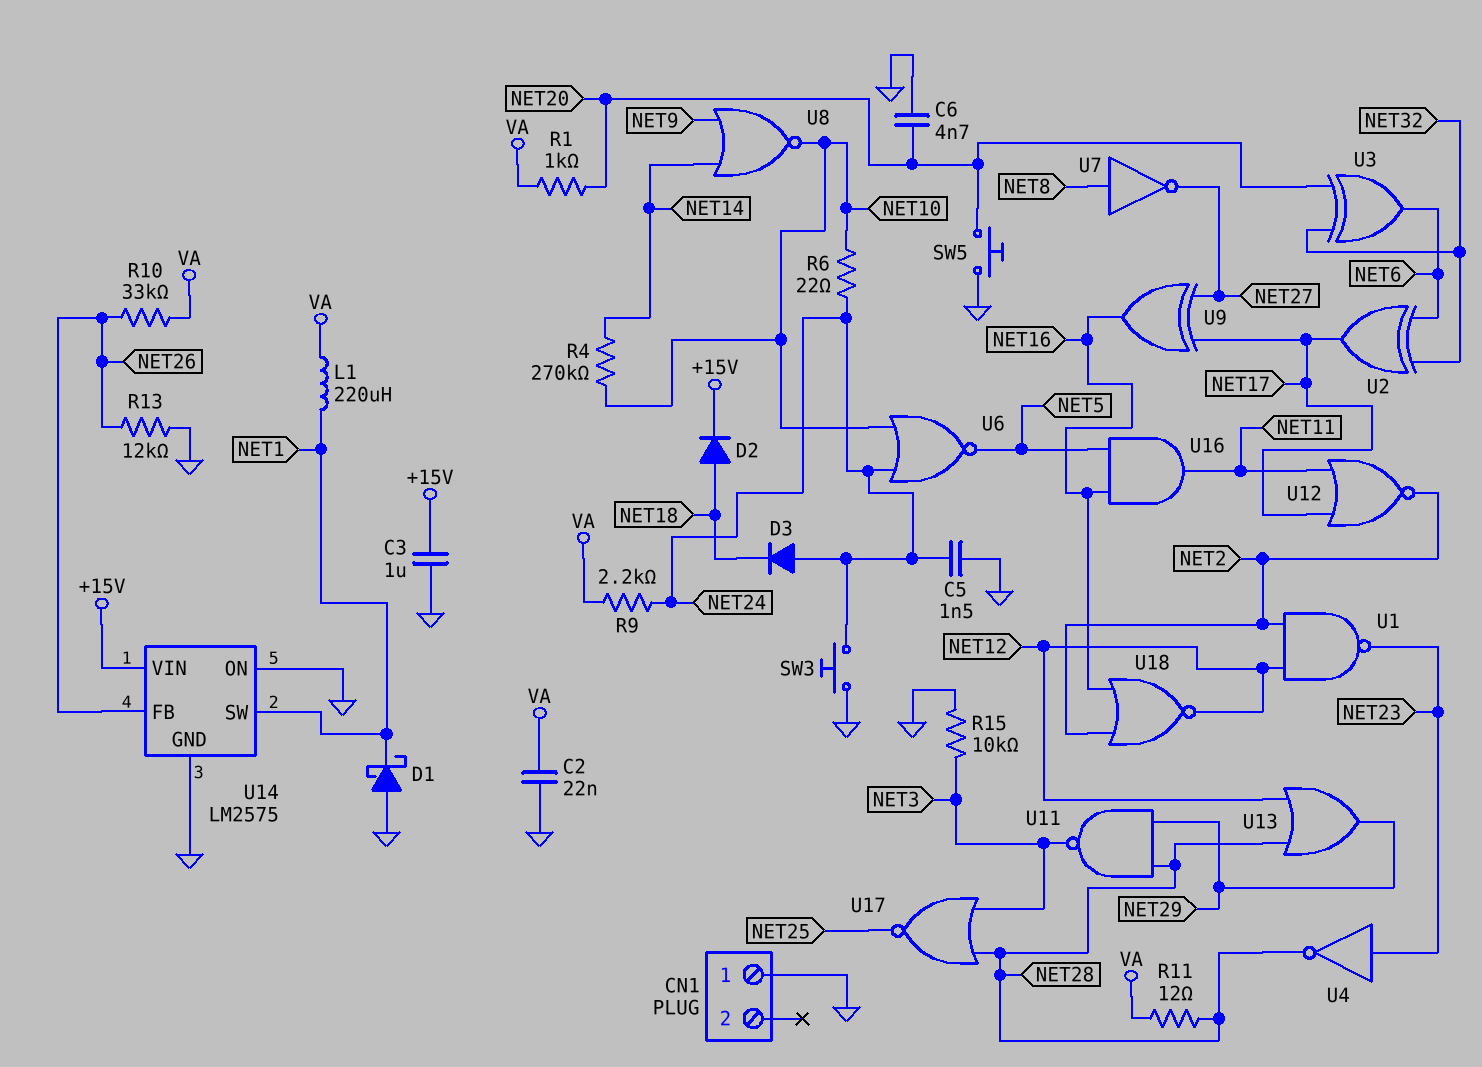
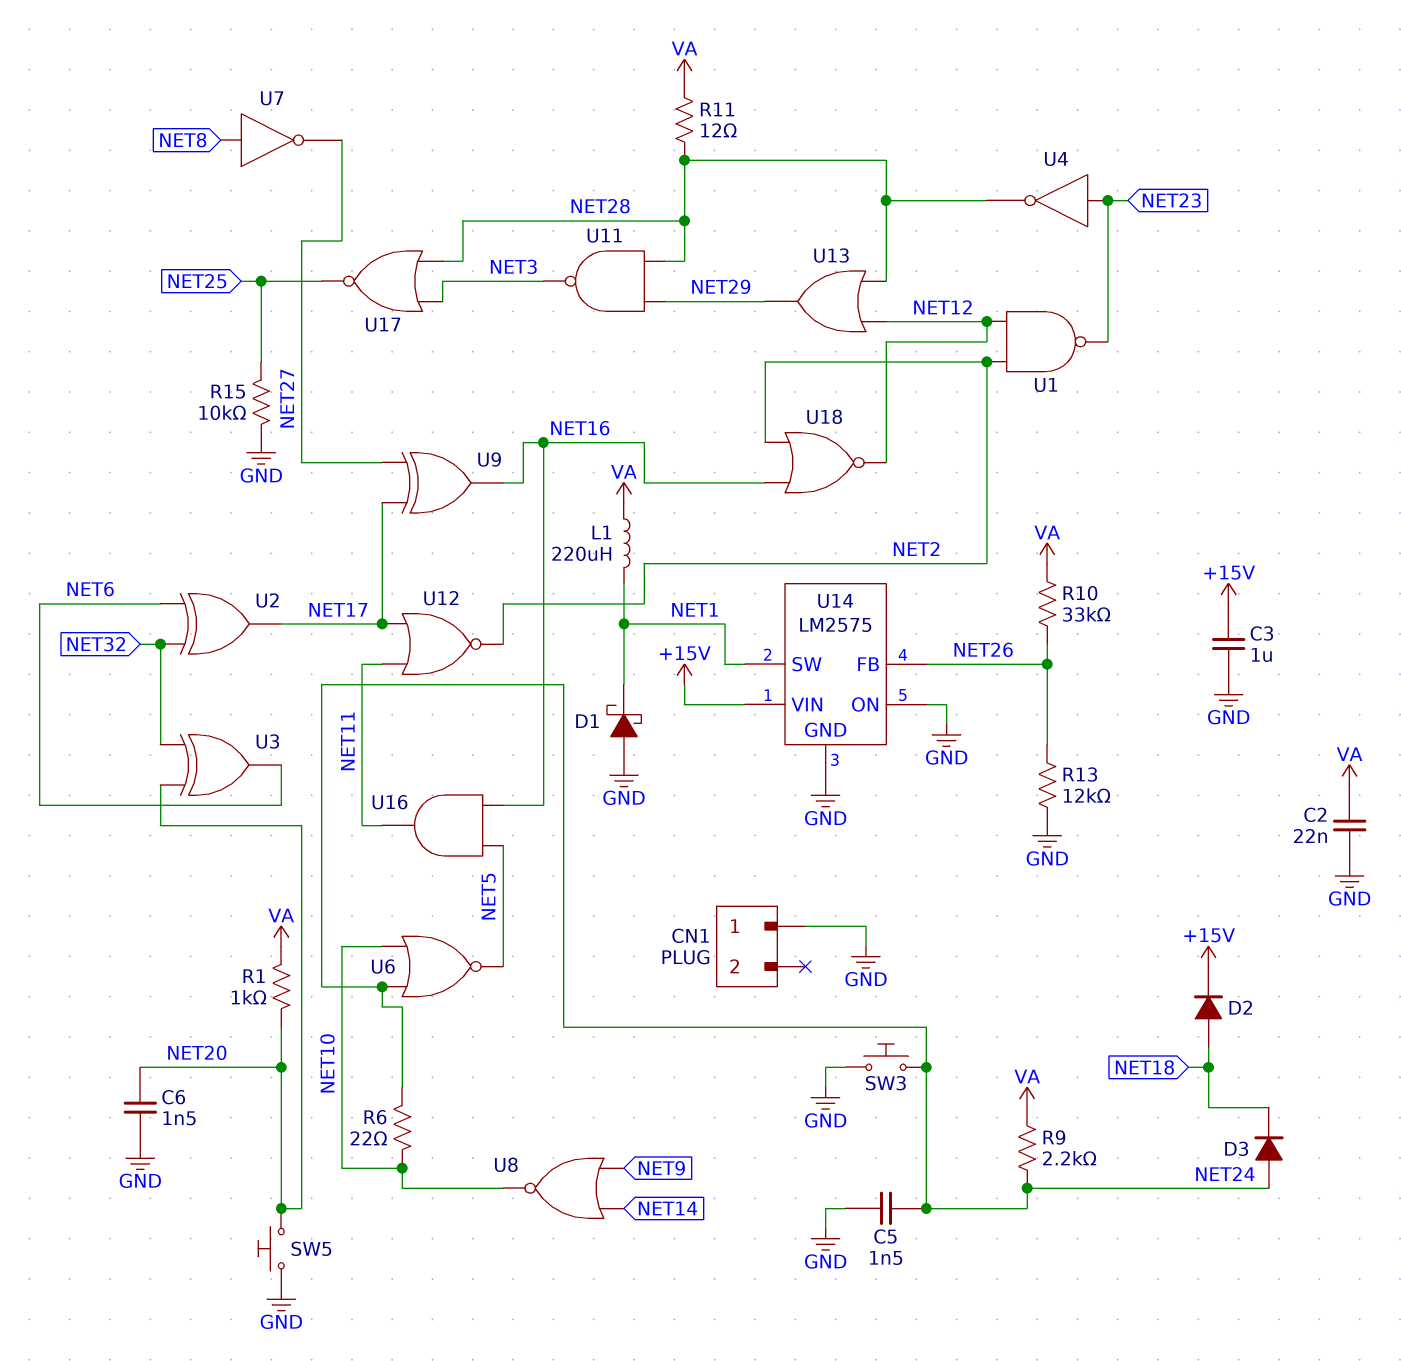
C6: 4.7nF (GND, NET20) -> 1.5nF (GND, NET20)
R4: 270k (NET10, NET14) -> none
R15: 10k (GND, NET3) -> 10k (GND, NET25)

